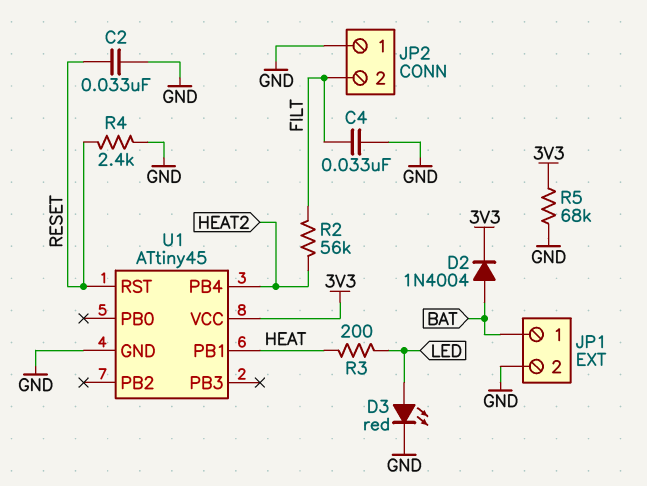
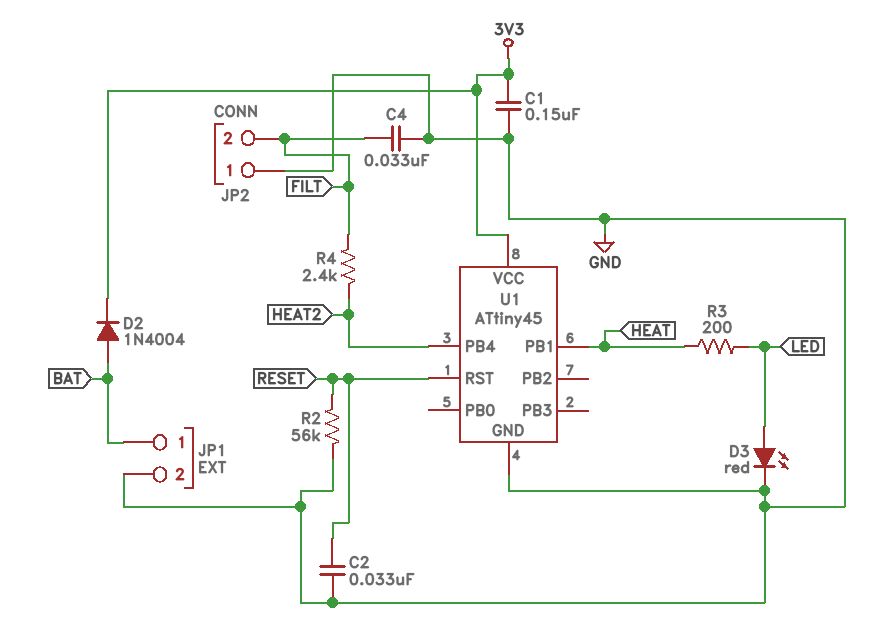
C1: none -> 150nF (3V3, GND)
R2: 56k (FILT, HEAT2) -> 56k (GND, RESET)
R4: 2.4k (GND, RESET) -> 2.4k (FILT, HEAT2)
R5: 68k (3V3, GND) -> none

